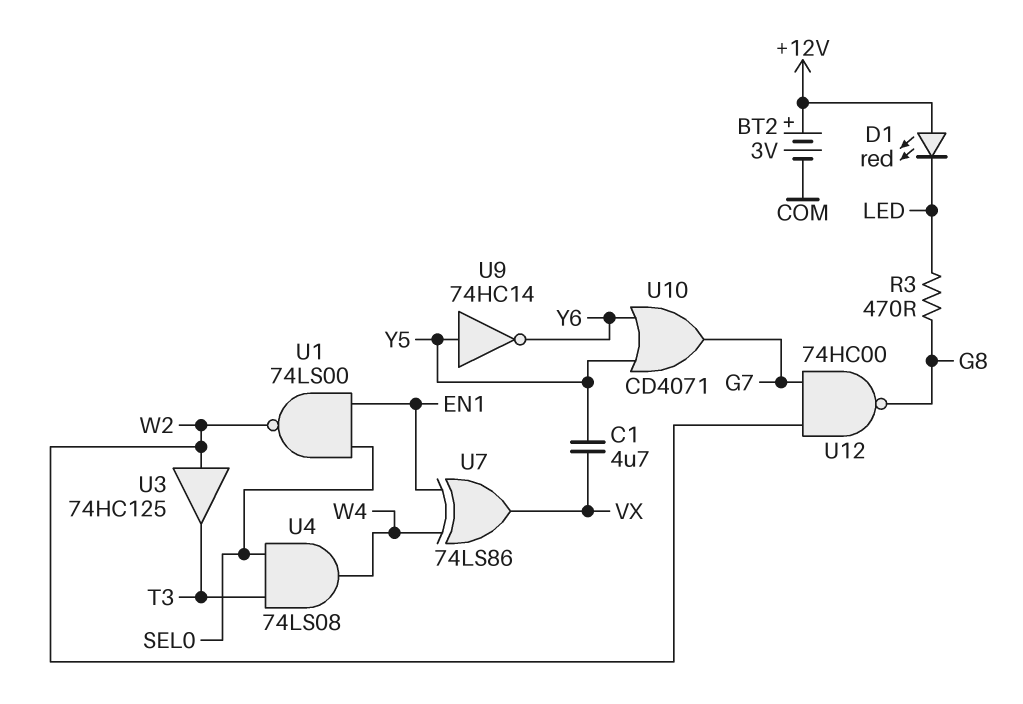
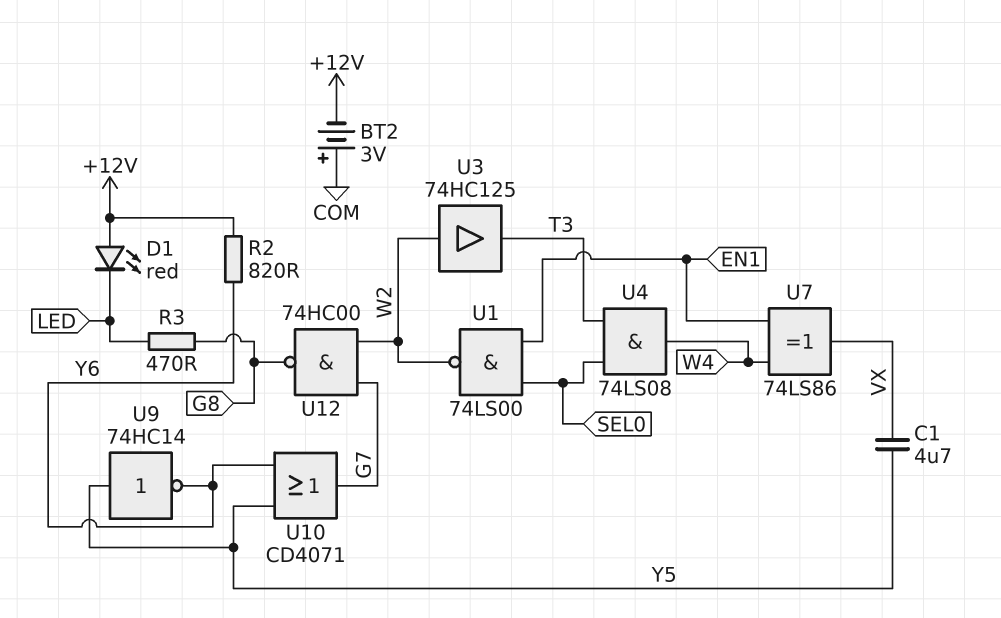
BT2: 3V (plus +12V, minus COM) -> 3V (plus COM, minus +12V)
R2: none -> 820 (+12V, Y6)

